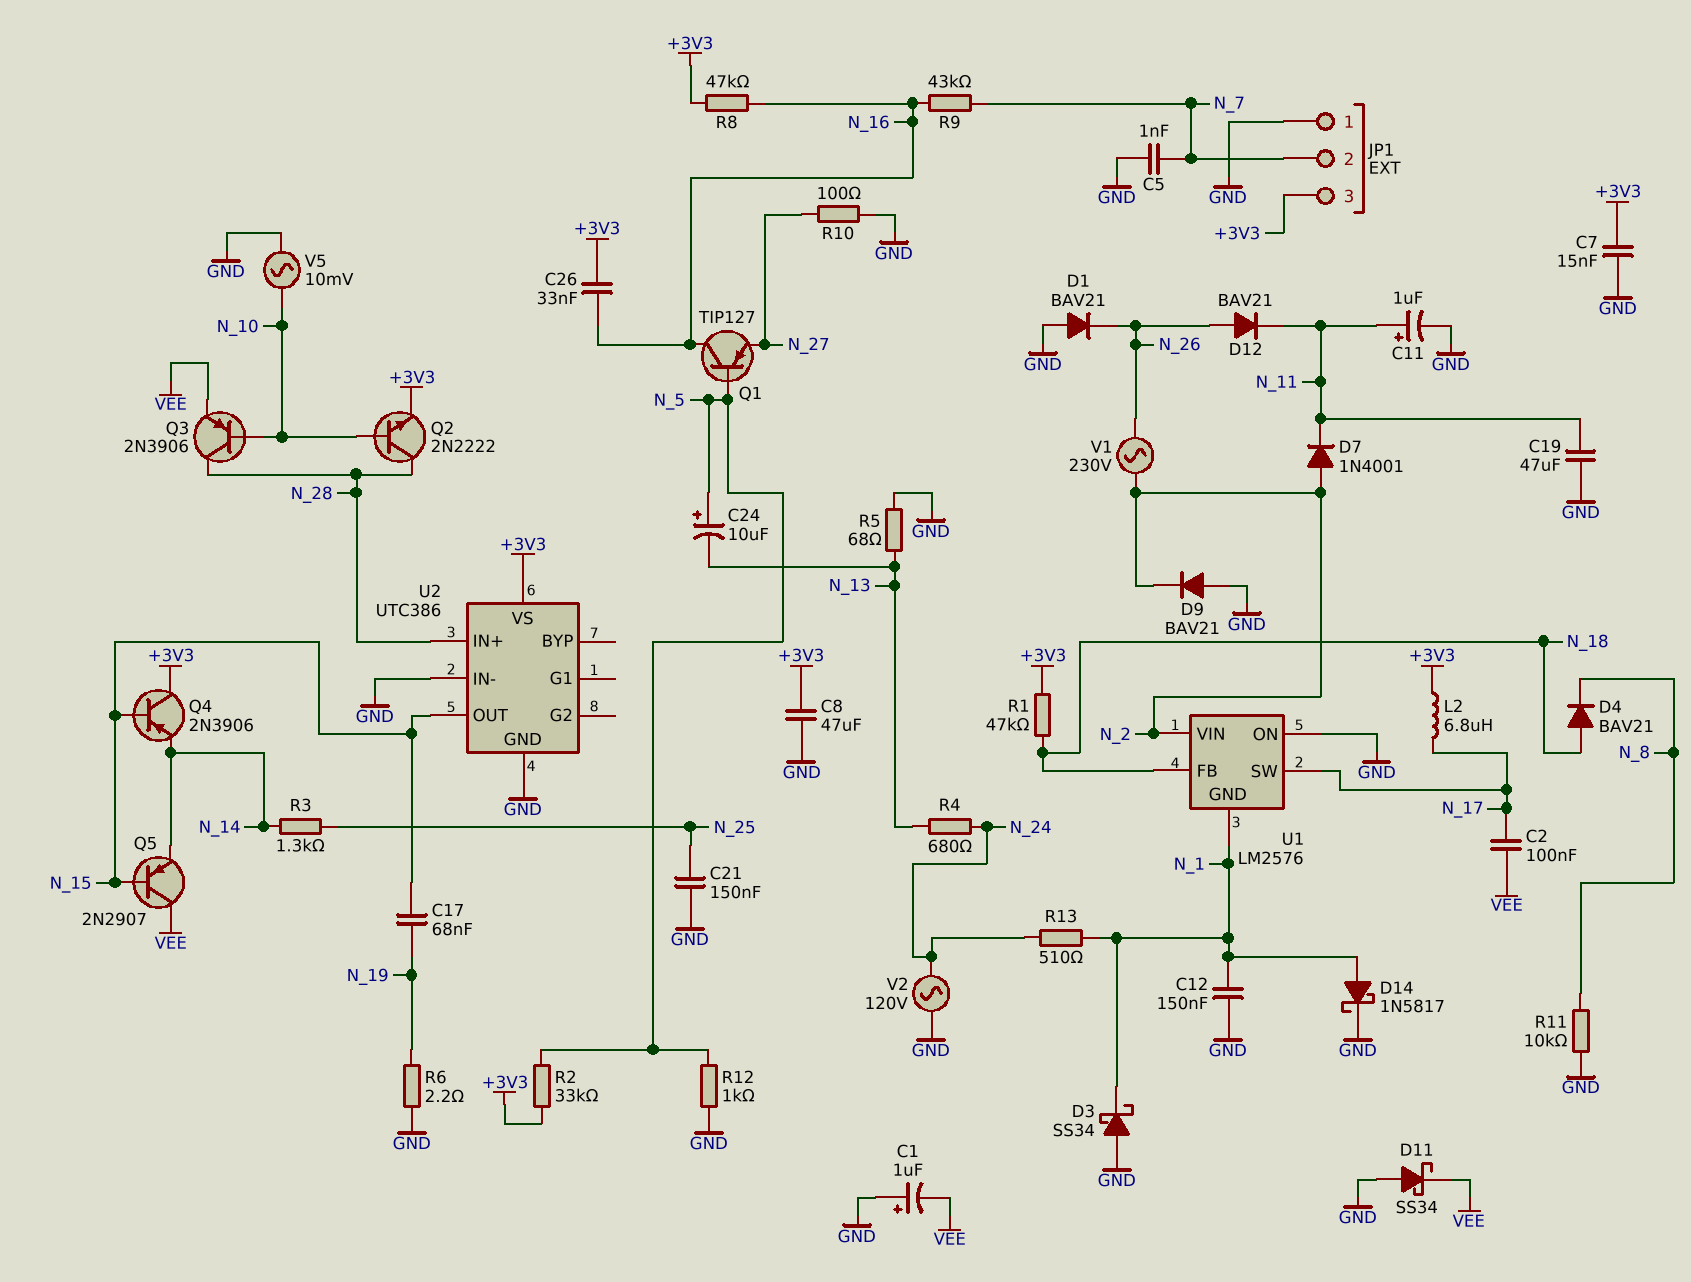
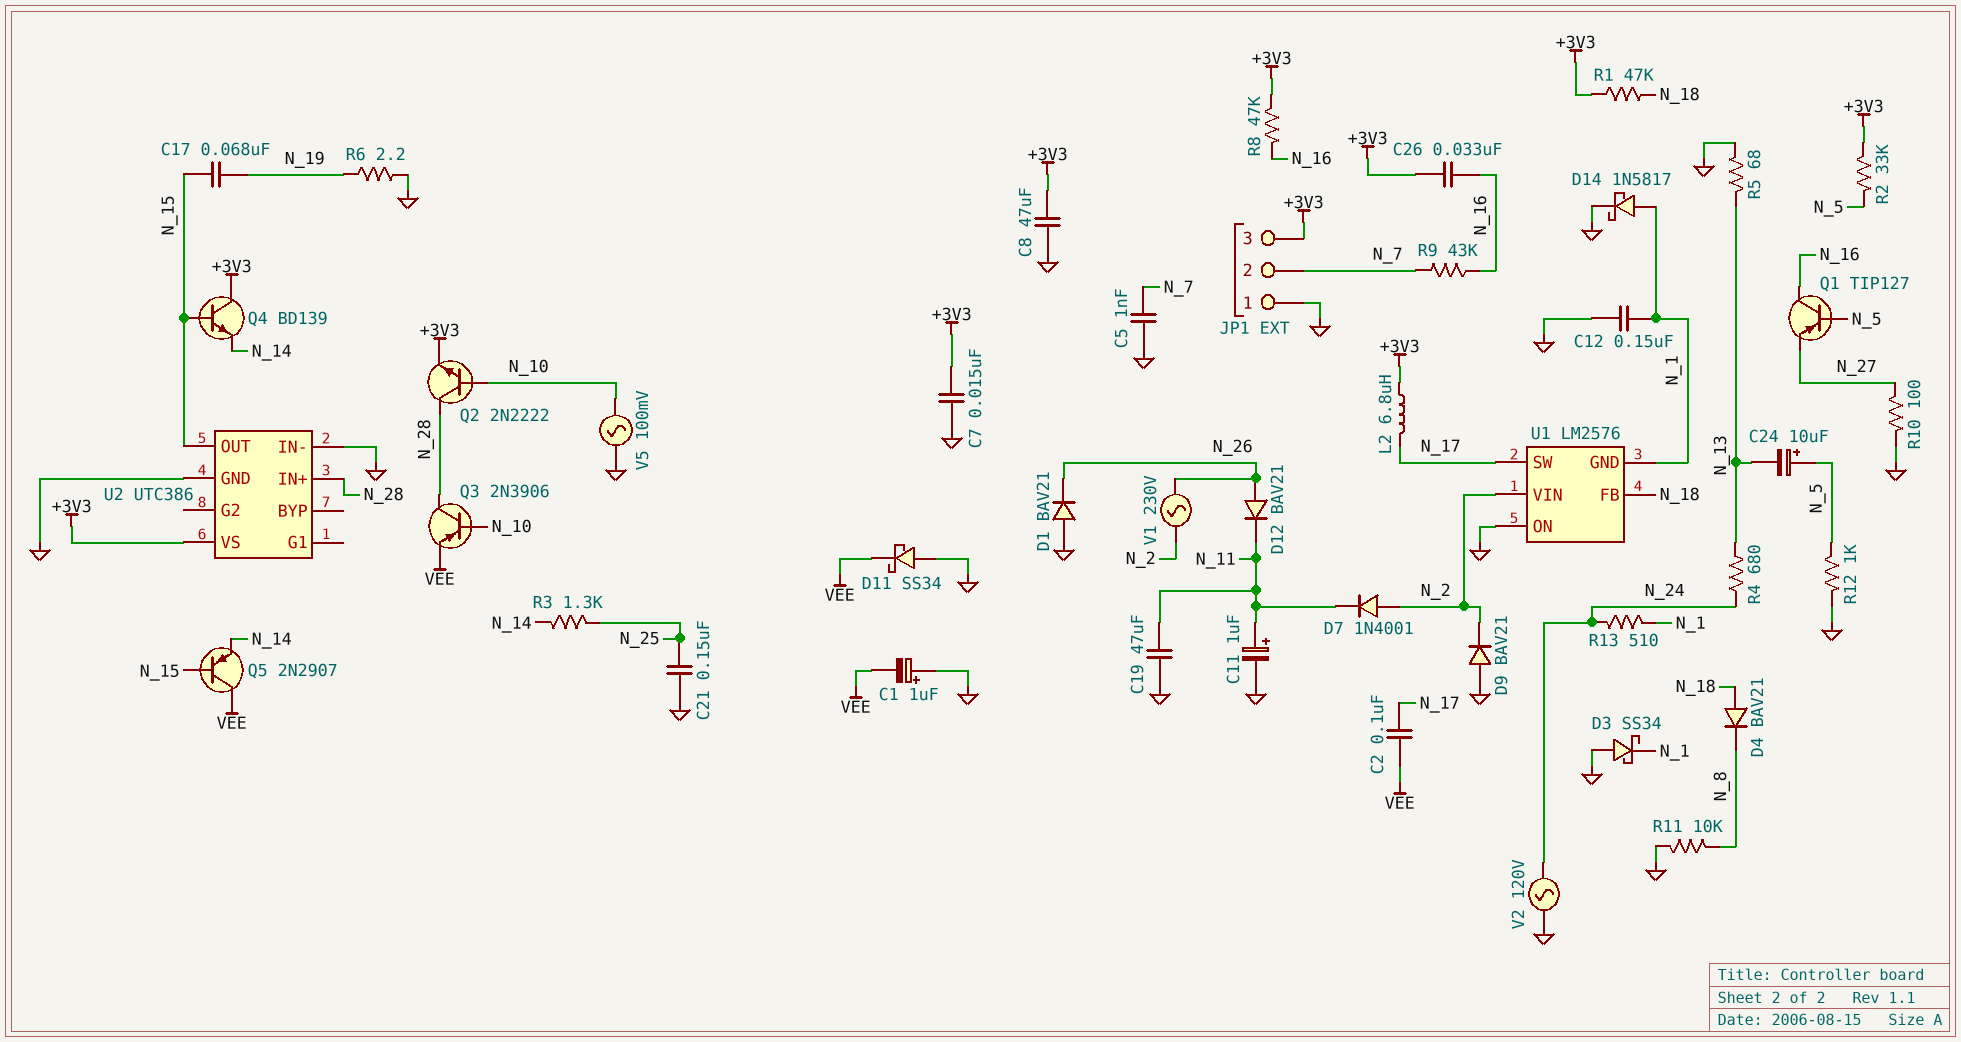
Q4: PNP 2N3906 (B N_15, C +3V3, E N_14) -> NPN BD139 (B N_15, C +3V3, E N_14)
V5: AC 10mV (GND, N_10) -> AC 100mV (GND, N_10)

